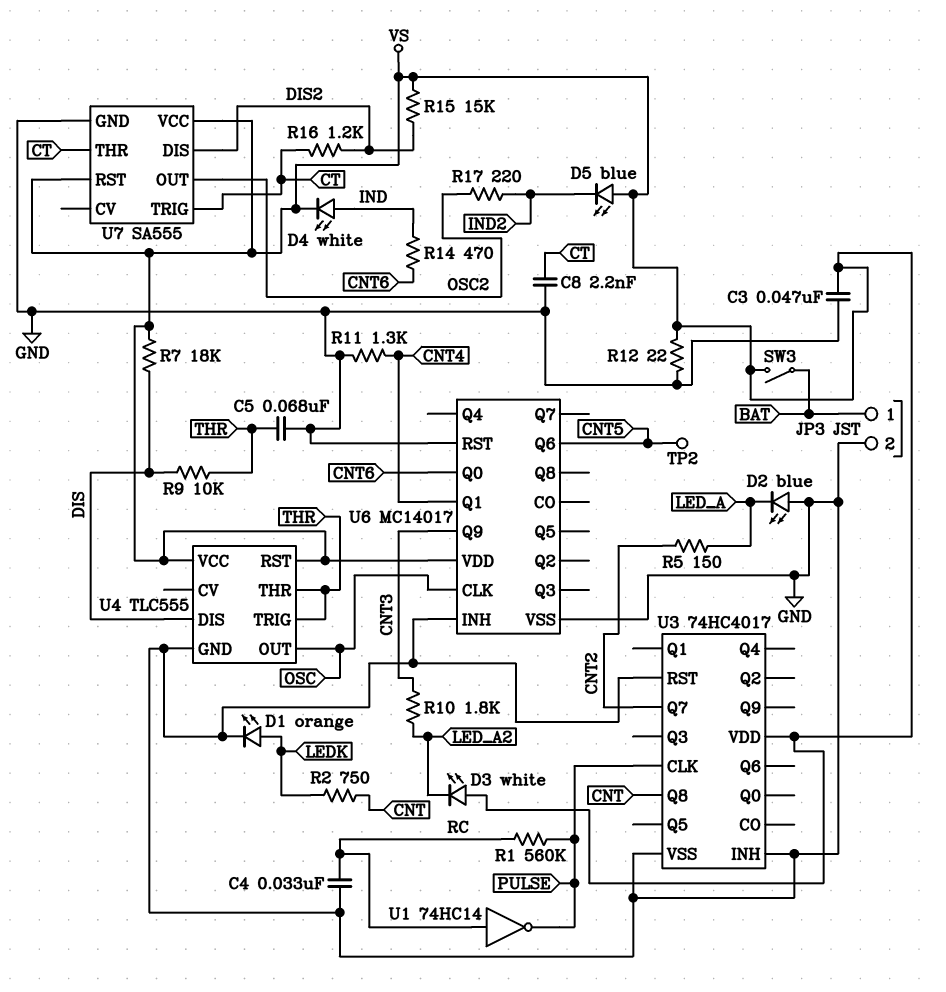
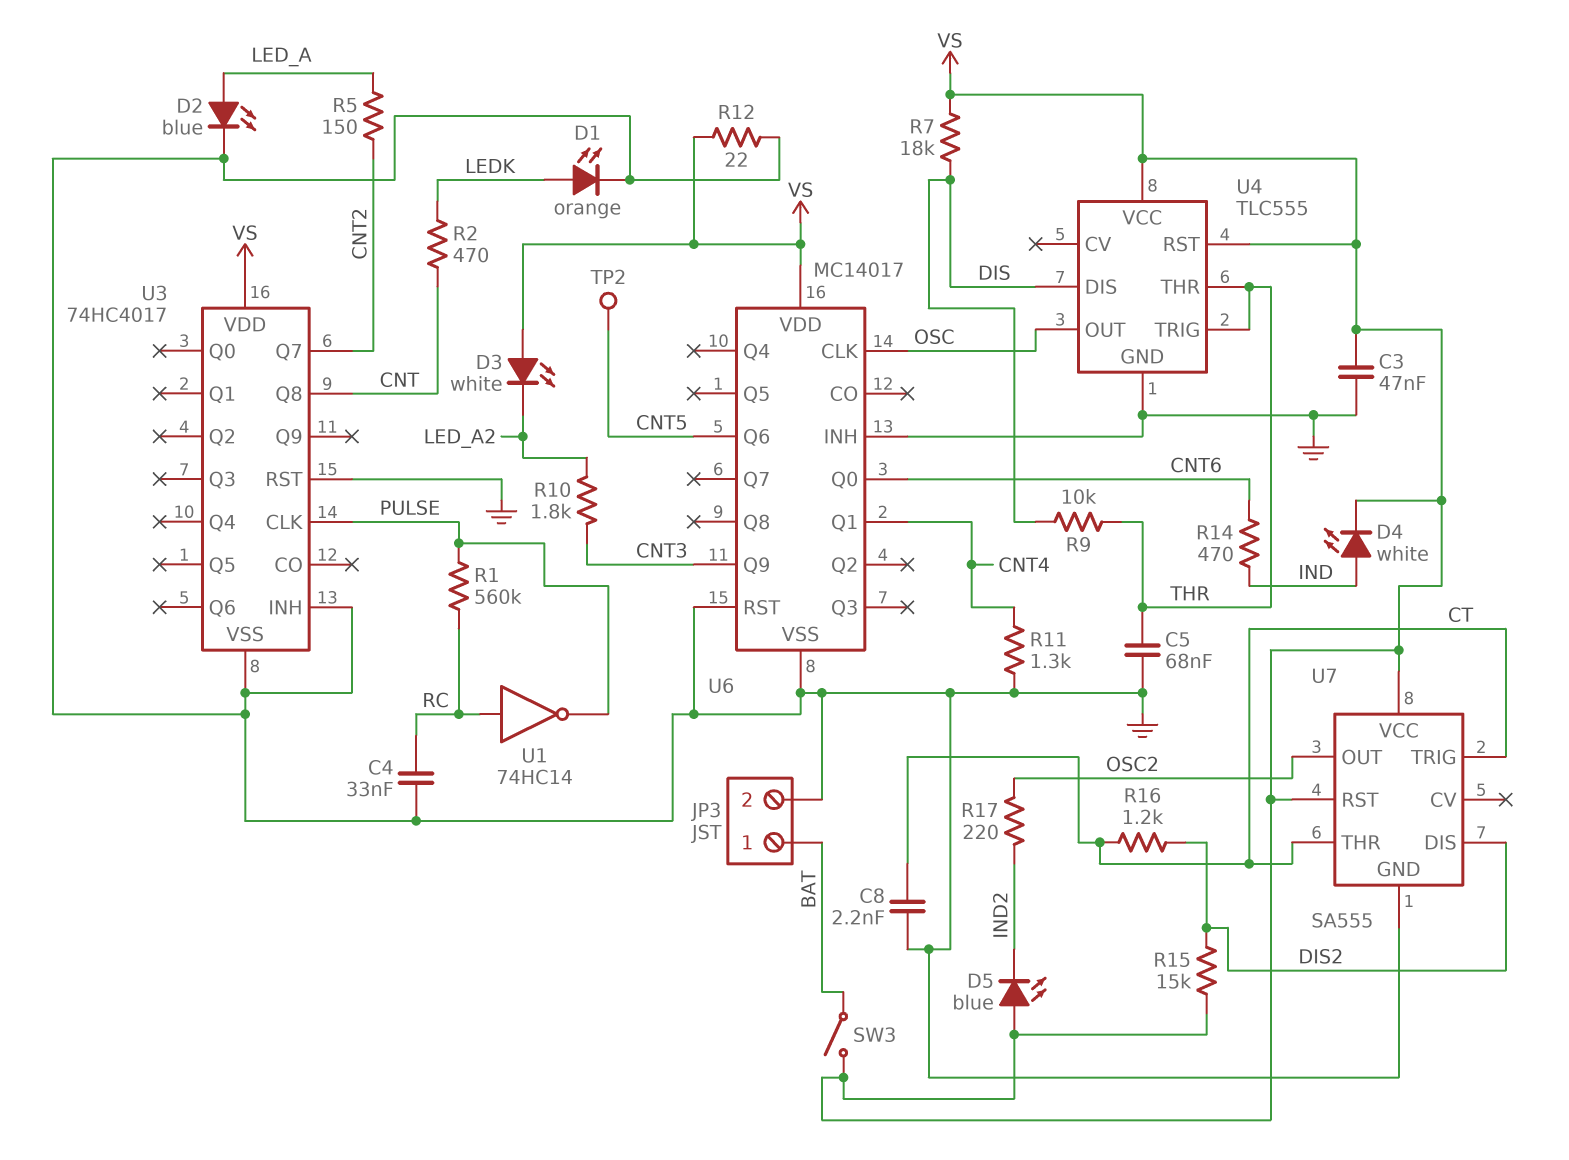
D2: LED blue (A GND, K LED_A) -> LED blue (A LED_A, K GND)
R2: 750 (CNT, LEDK) -> 470 (CNT, LEDK)

